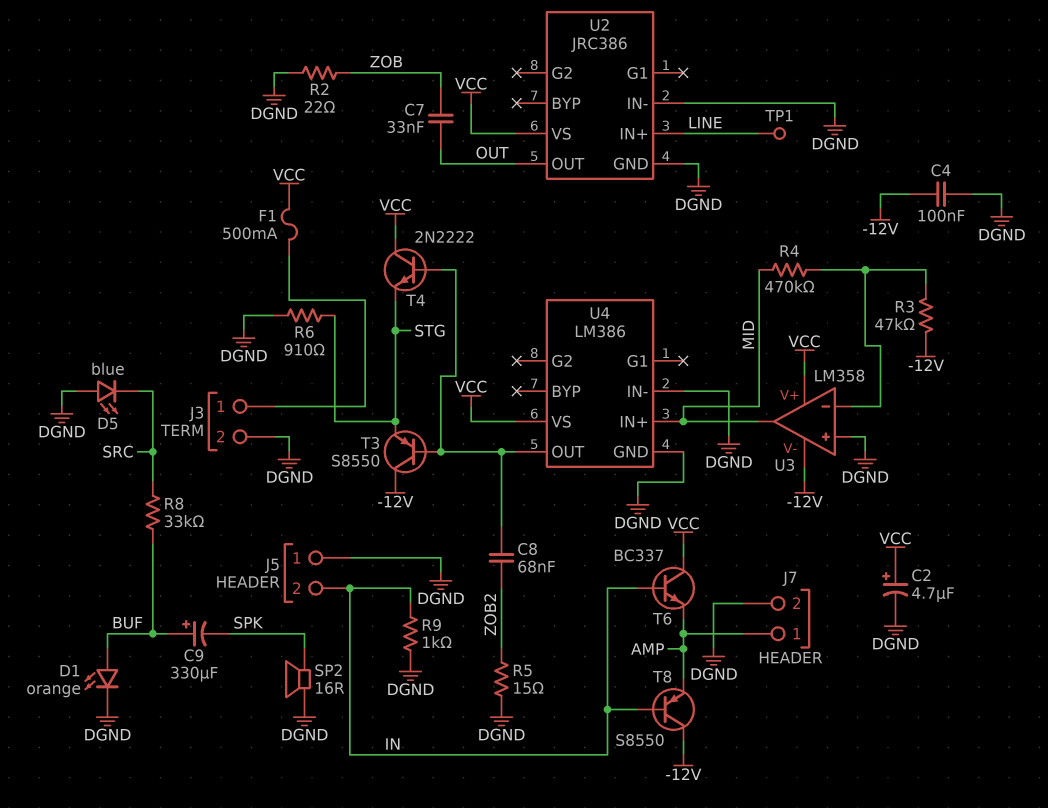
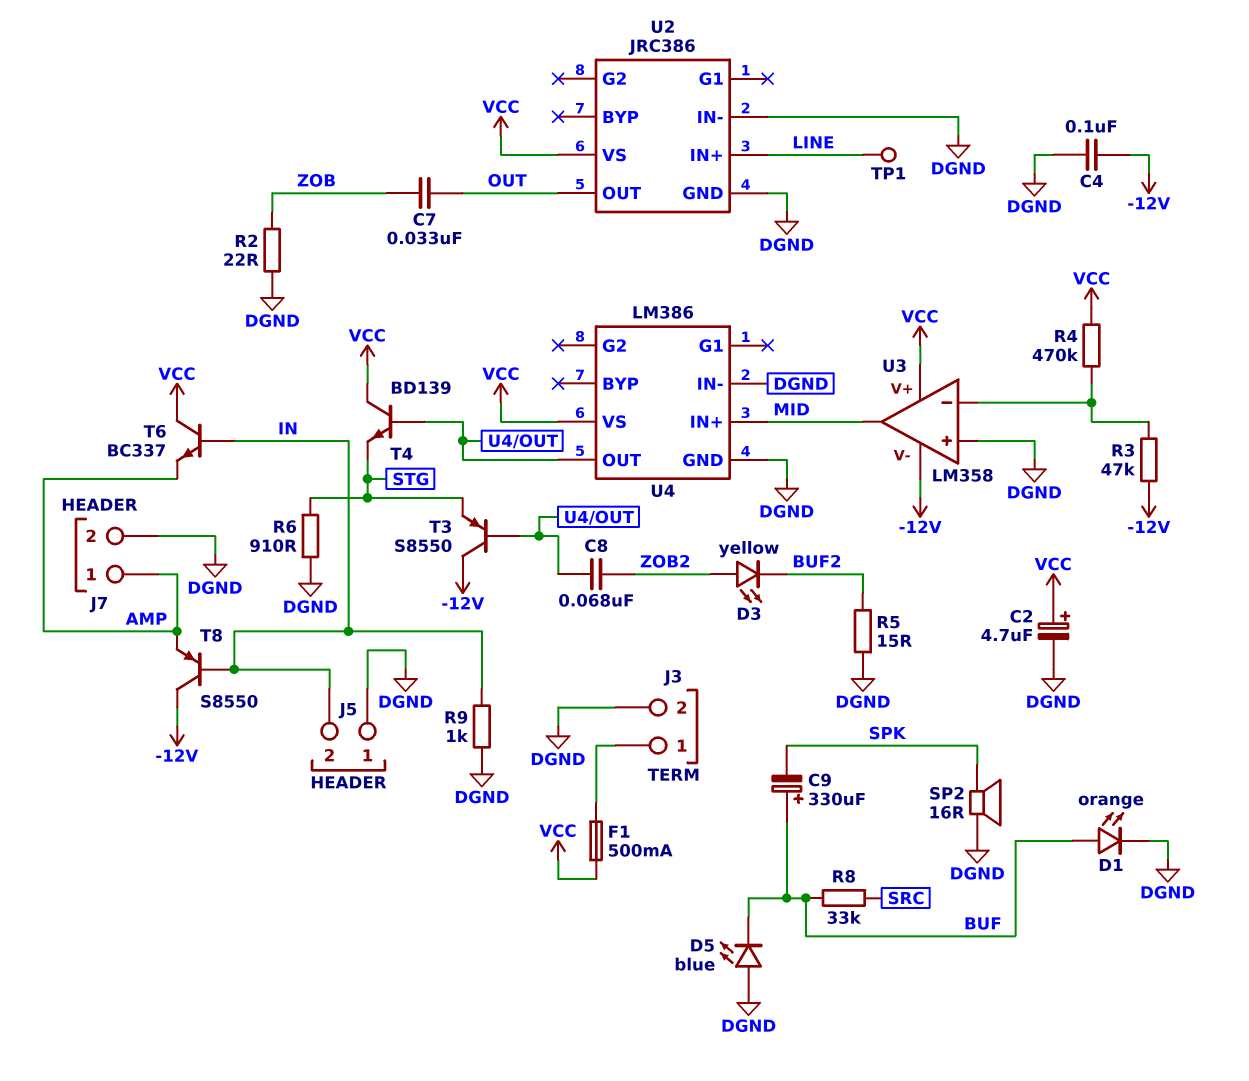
D3: none -> LED yellow (A ZOB2, K BUF2)
D5: LED blue (A DGND, K SRC) -> LED blue (A DGND, K BUF)
R4: 470k (MID, U3/in-) -> 470k (U3/in-, VCC)
R5: 15 (DGND, ZOB2) -> 15 (BUF2, DGND)
T4: NPN 2N2222 (B U4/OUT, C VCC, E STG) -> NPN BD139 (B U4/OUT, C VCC, E STG)

